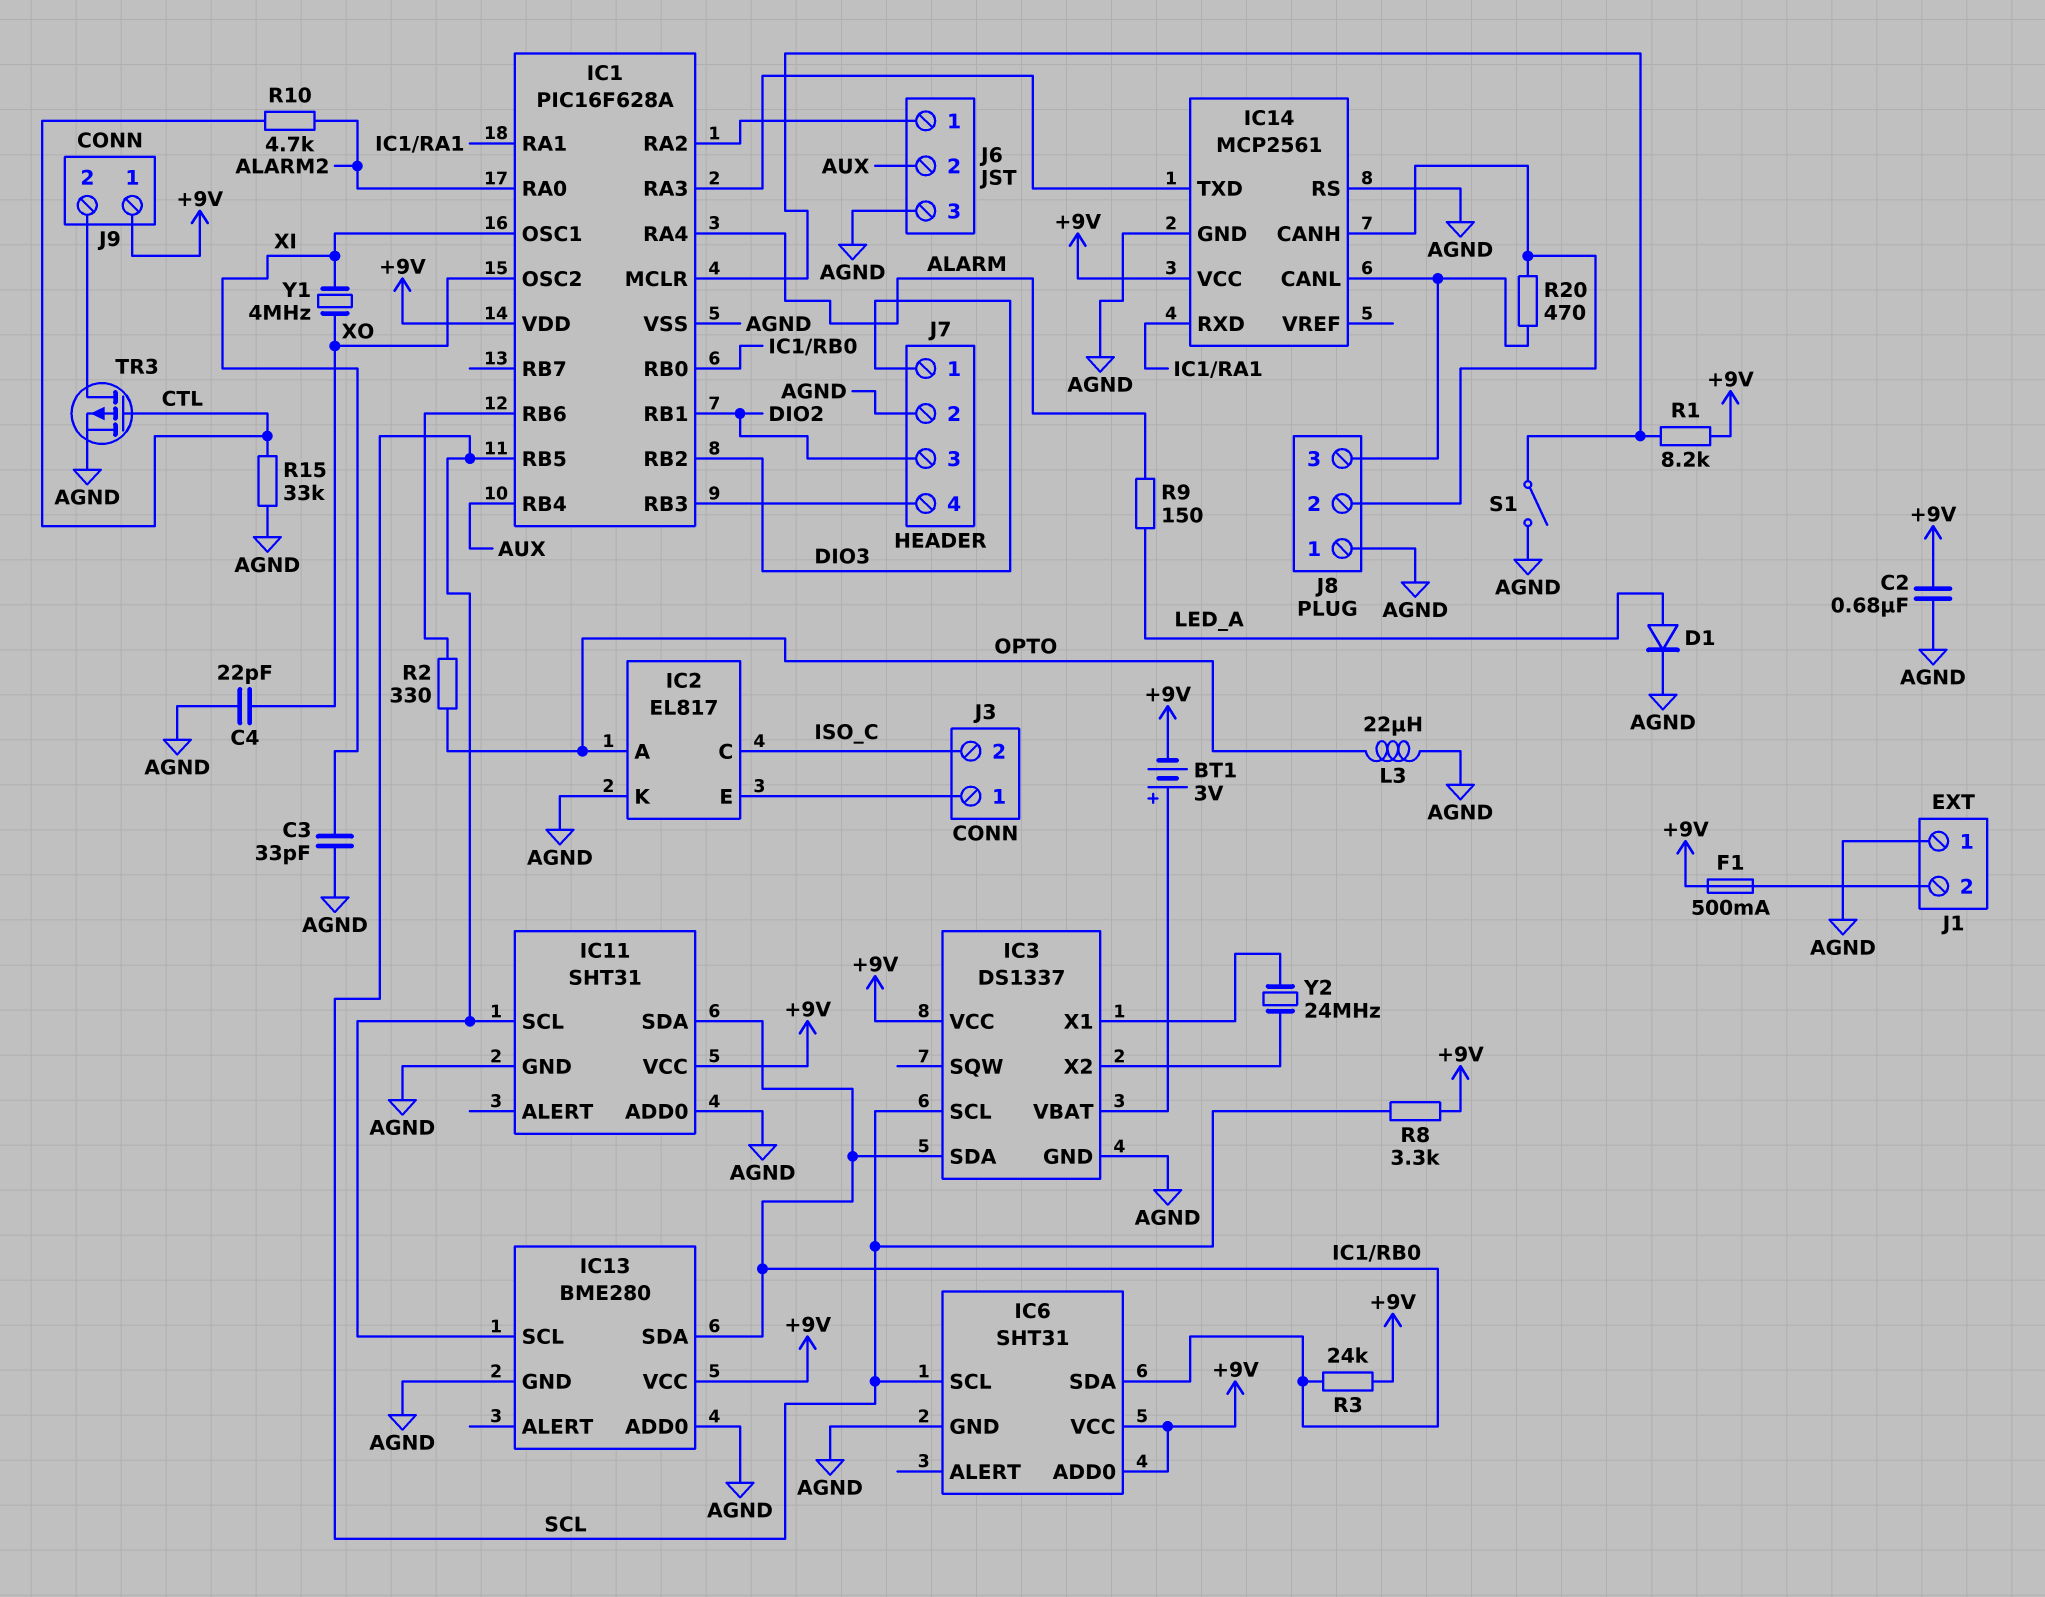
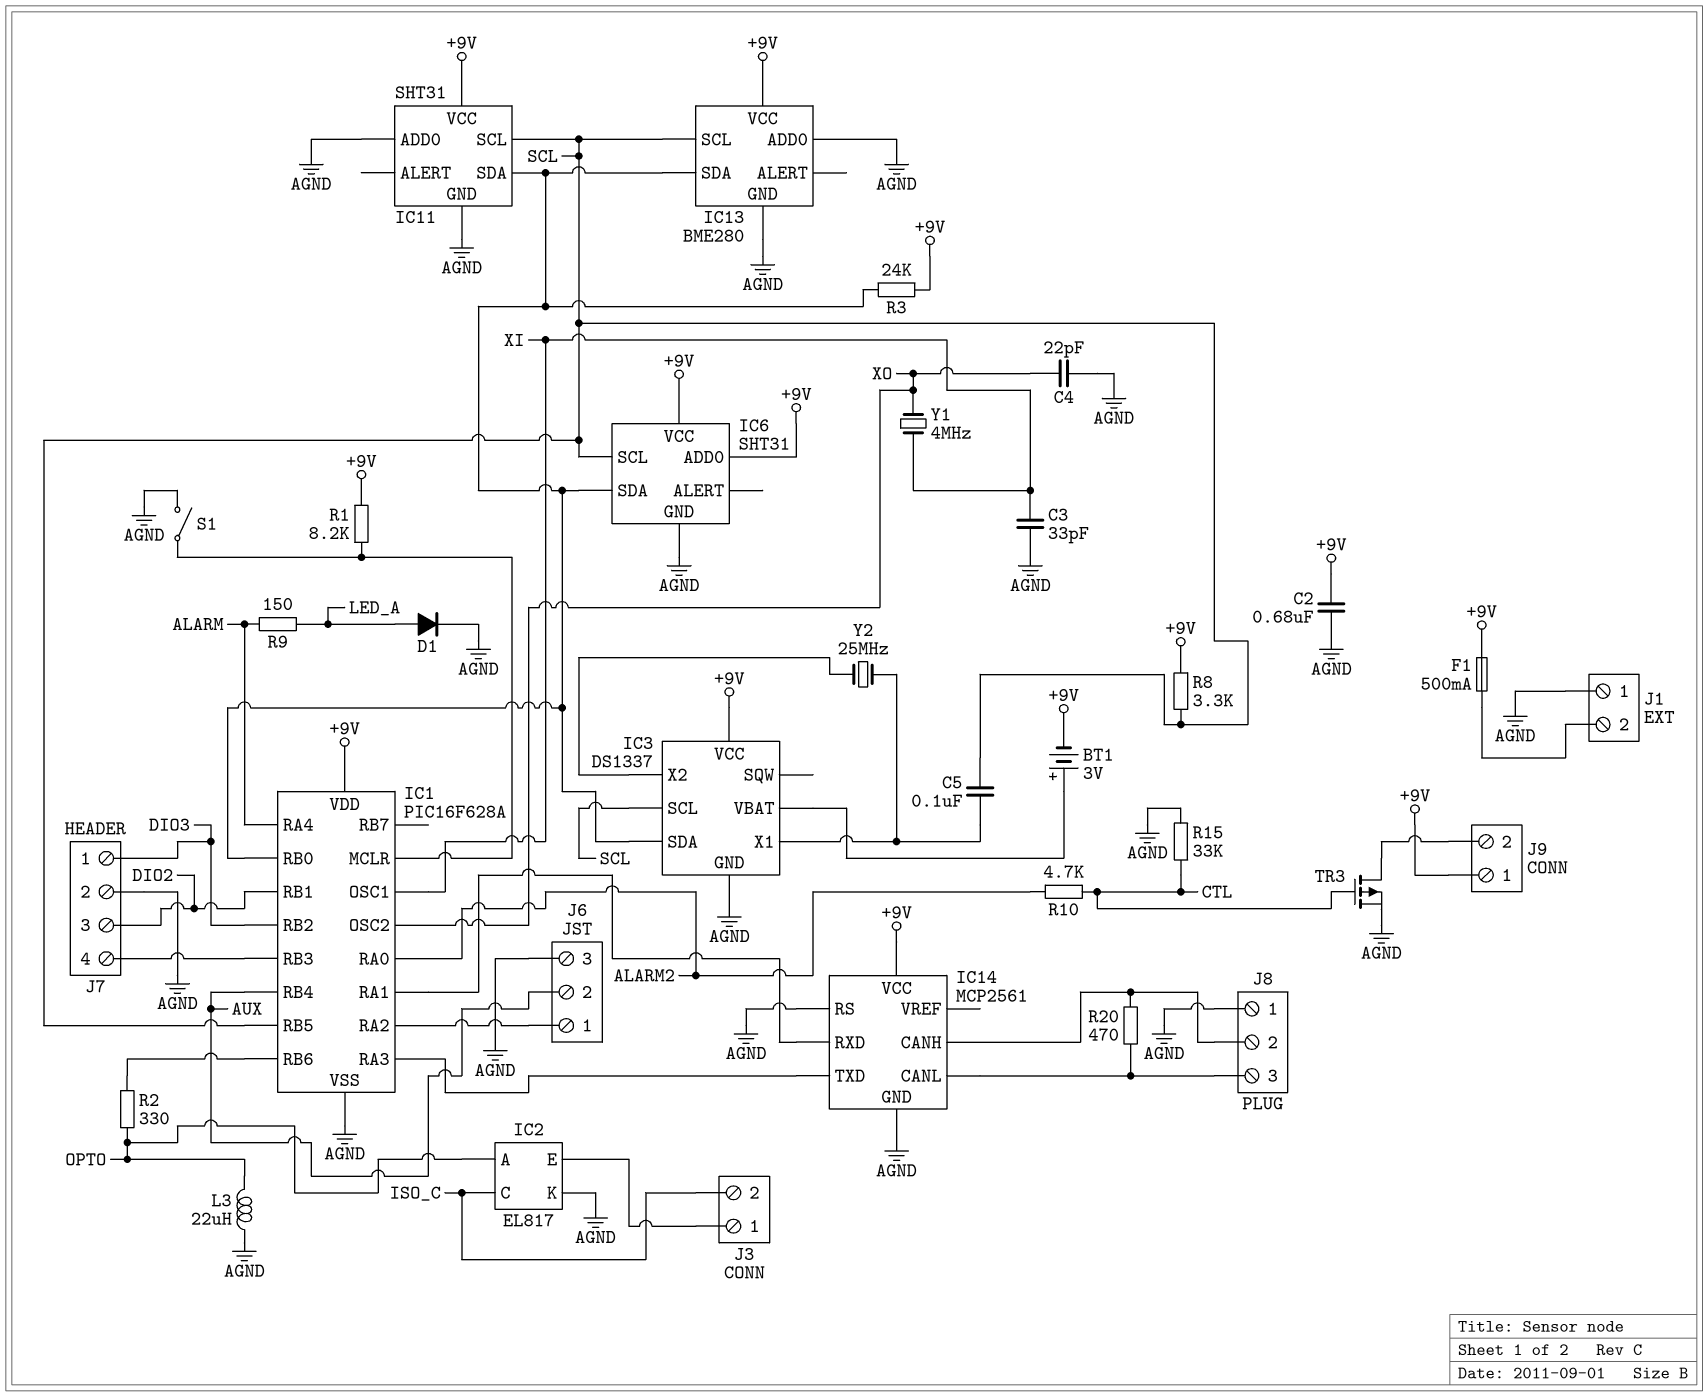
C5: none -> 100nF (IC3/X1, SCL)
Y2: 24MHz (IC3/X1, IC3/X2) -> 25MHz (IC3/X1, IC3/X2)

